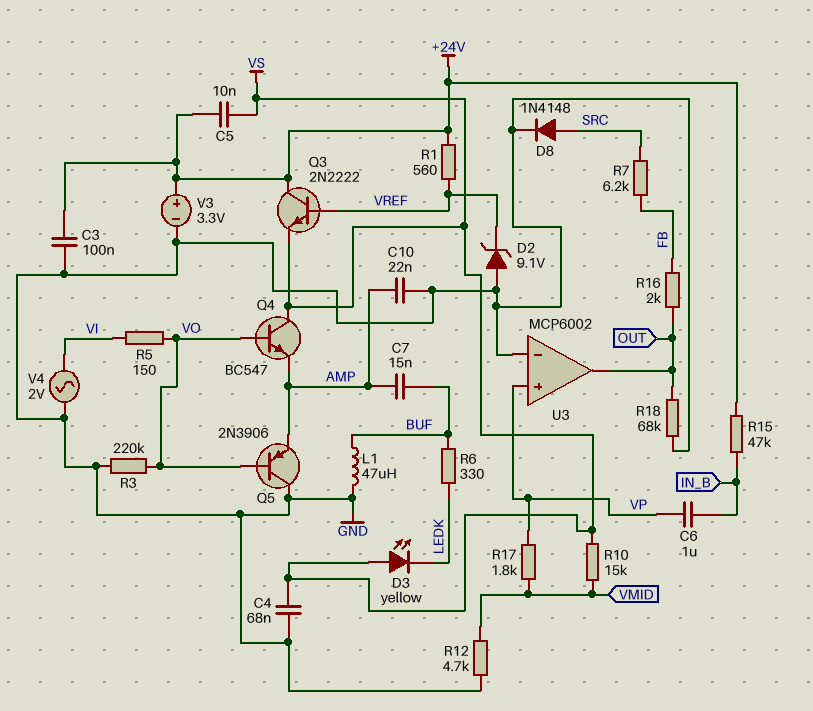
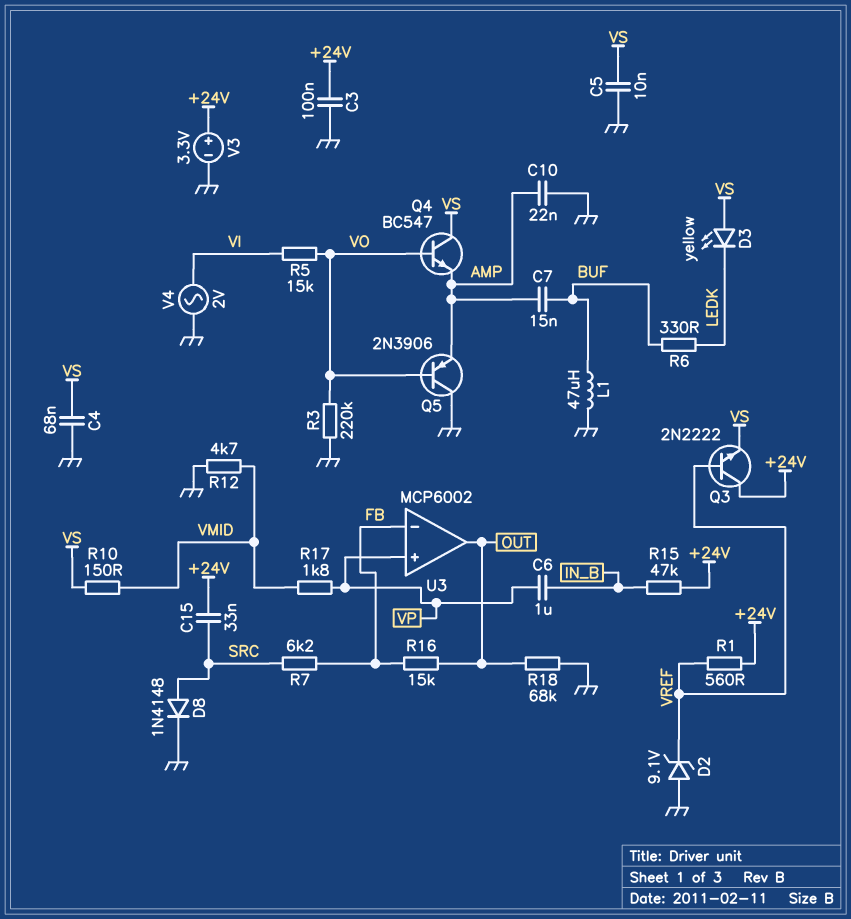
C5: 10nF (+24V, VS) -> 10nF (GND, VS)
C15: none -> 33nF (+24V, SRC)
R5: 150 (VI, VO) -> 15k (VI, VO)
R10: 15k (VMID, VS) -> 150 (VMID, VS)
R16: 2k (FB, OUT) -> 15k (FB, OUT)
U3 pin in-: GND -> FB

